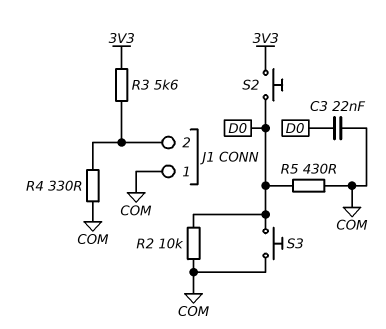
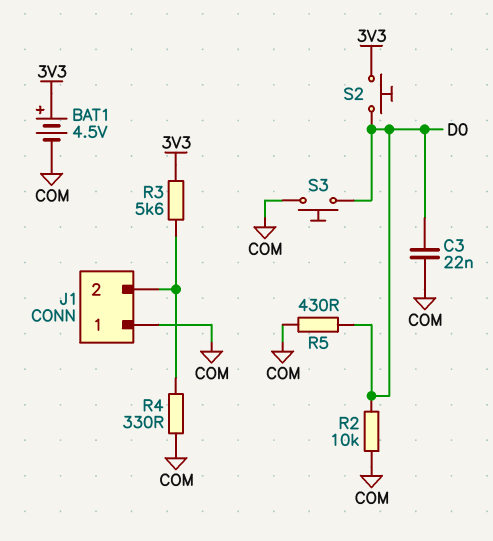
BAT1: none -> 4.5V (plus 3V3, minus COM)

